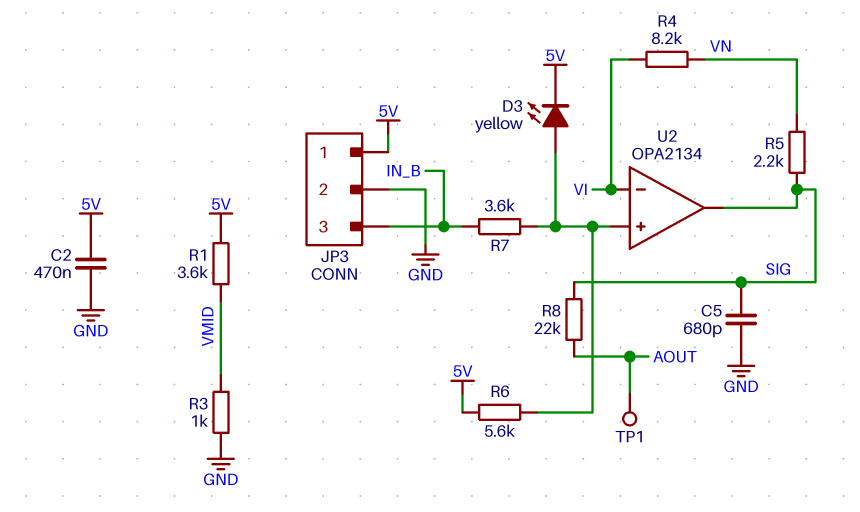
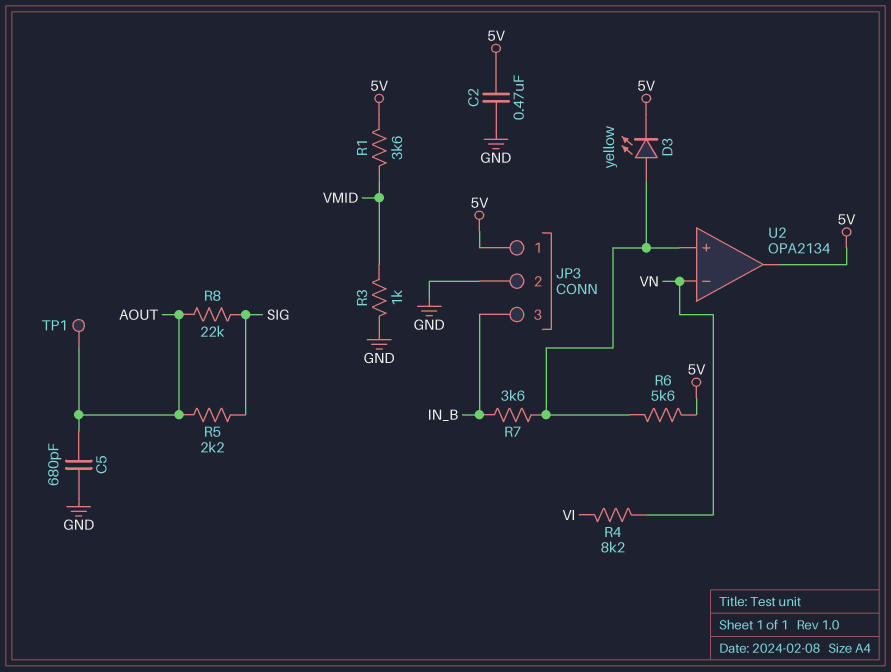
C5: 680pF (GND, SIG) -> 680pF (AOUT, GND)
R5: 2.2k (SIG, VN) -> 2.2k (AOUT, SIG)
U2 pin in-: VI -> VN
U2 pin out: SIG -> 5V

